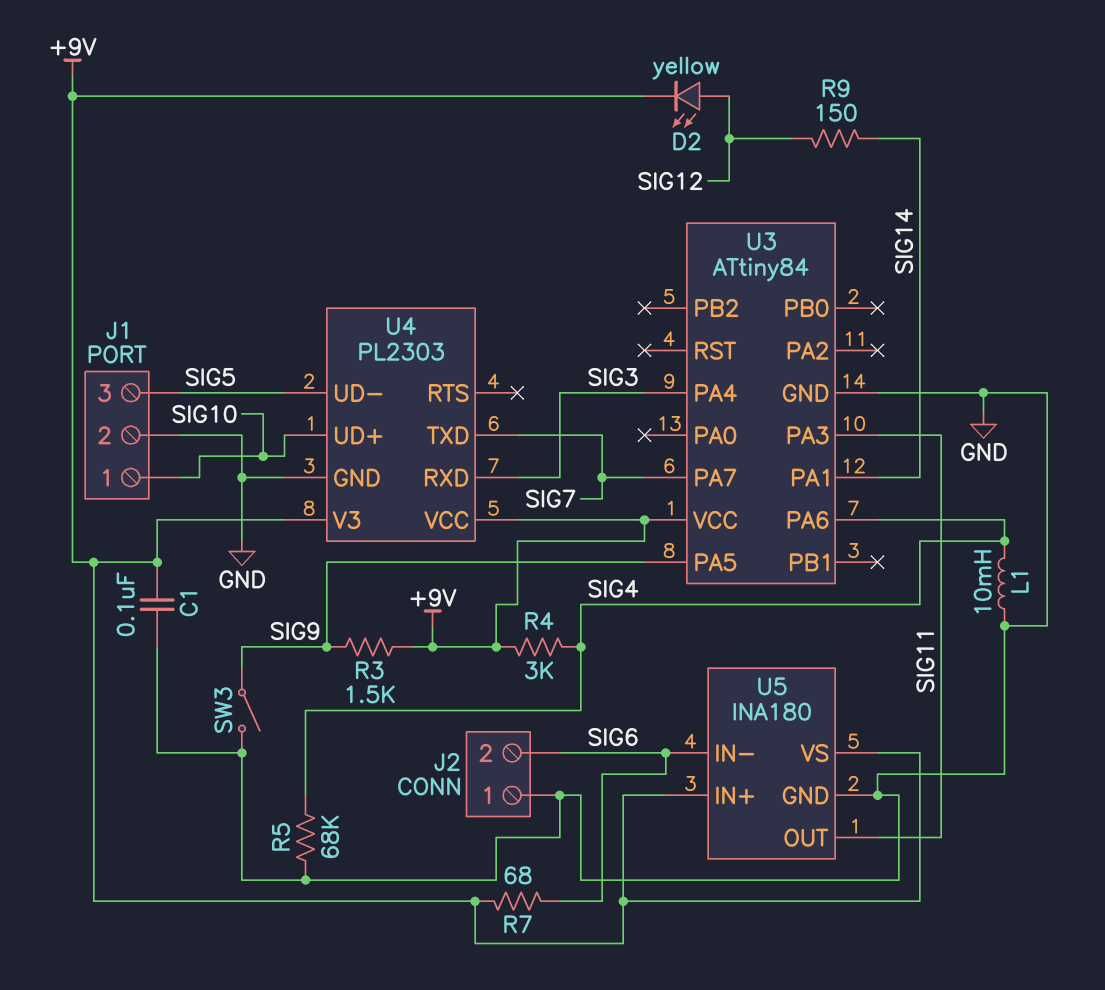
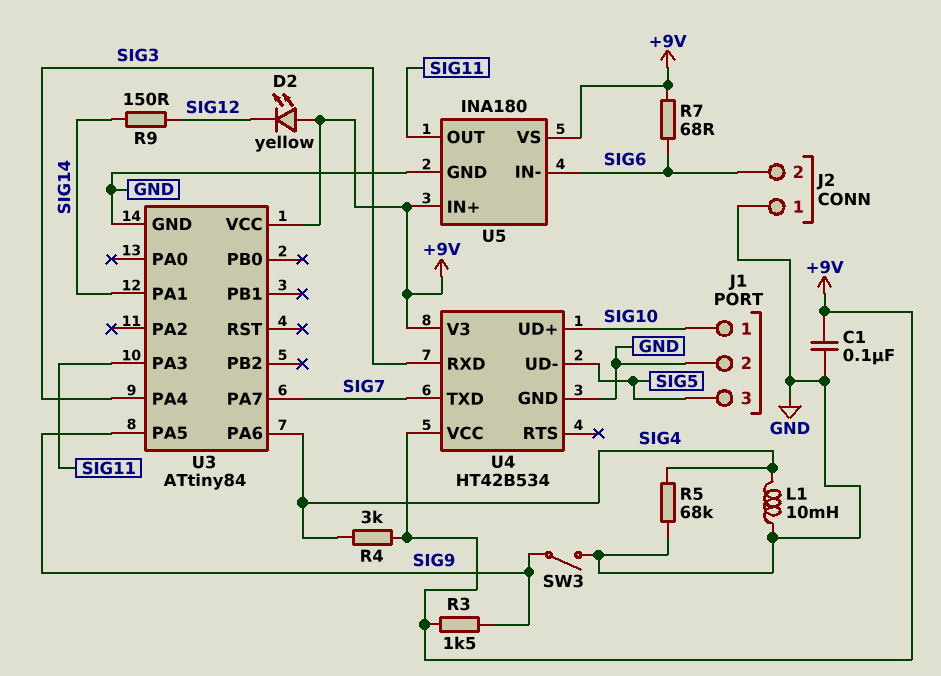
D2: LED yellow (A SIG12, K +9V) -> LED yellow (A +9V, K SIG12)
U4: PL2303 -> HT42B534

